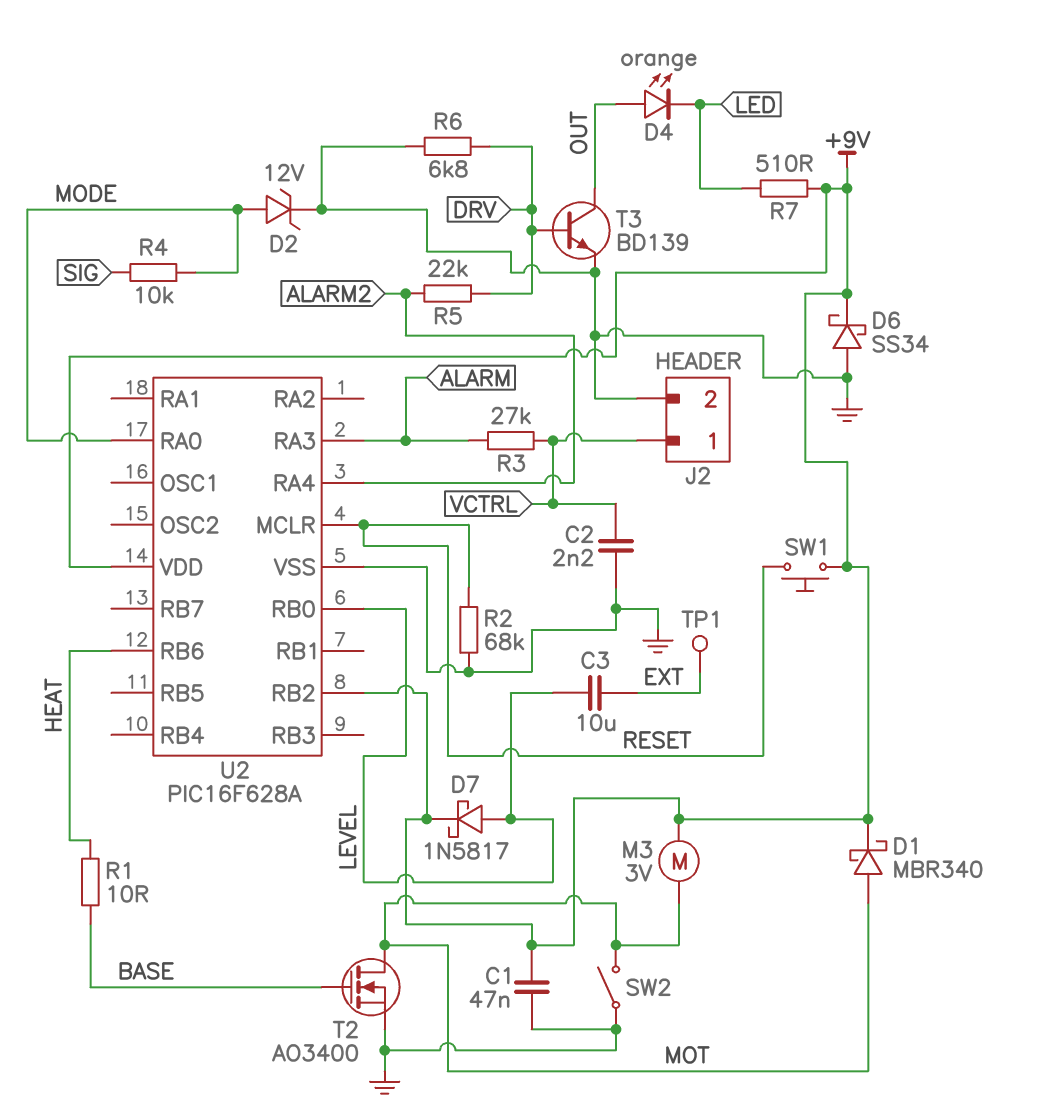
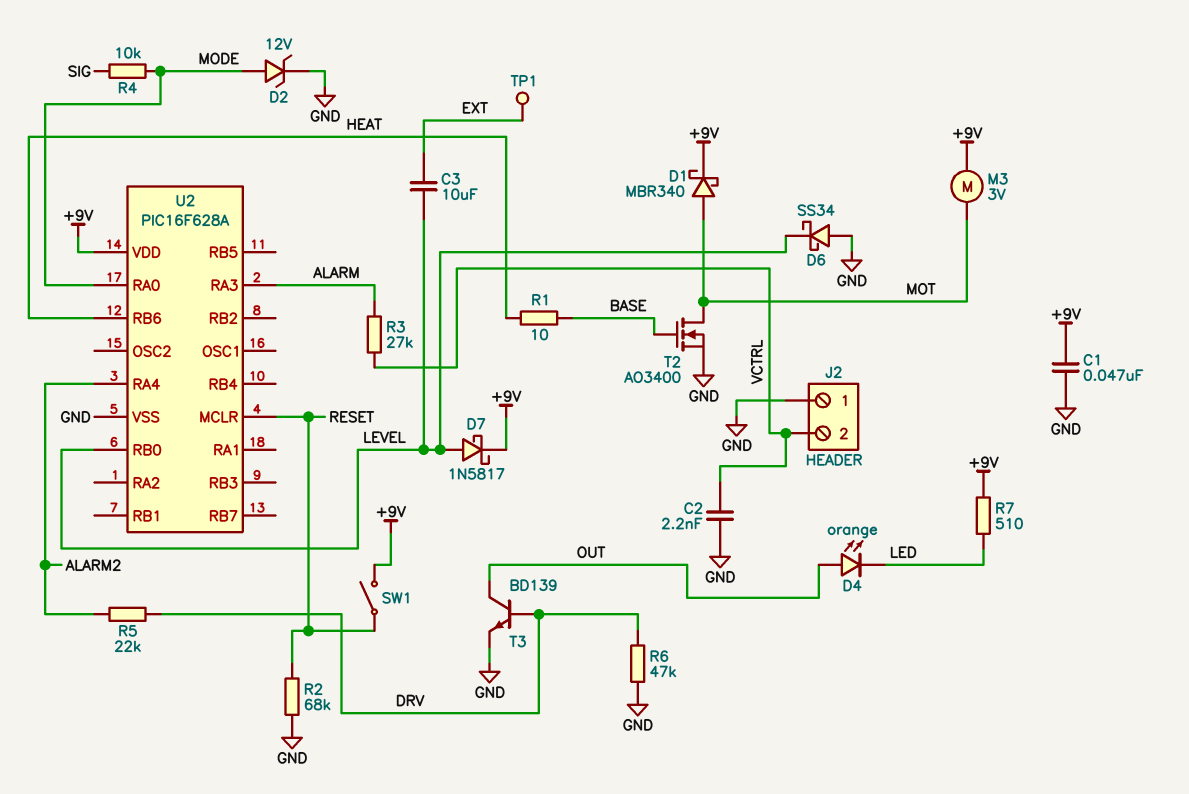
D6: schottky SS34 (A GND, K +9V) -> schottky SS34 (A GND, K LEVEL)
J2 pin 1: VCTRL -> GND
J2 pin 2: GND -> VCTRL
R6: 6.8k (DRV, GND) -> 47k (DRV, GND)
SW1: button (+9V, RESET) -> switch (+9V, RESET)
SW2: switch (GND, MOT) -> none
U2 pin RB2: +9V -> none

